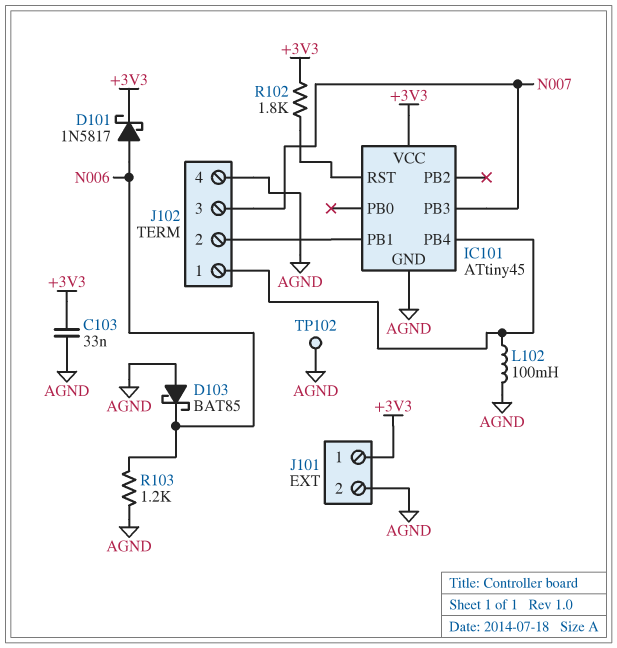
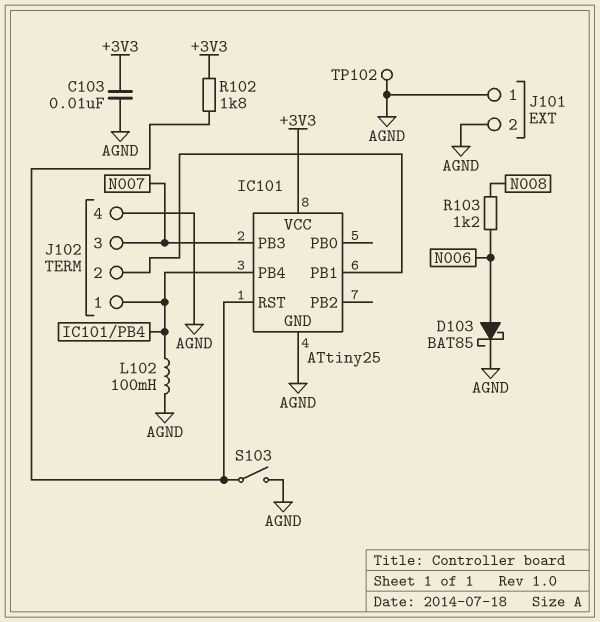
C103: 33nF (+3V3, AGND) -> 10nF (+3V3, AGND)
D101: schottky 1N5817 (A N006, K +3V3) -> none
D103: schottky BAT85 (A AGND, K N006) -> schottky BAT85 (A N006, K AGND)
IC101: ATtiny45 -> ATtiny25
J101 pin 1: +3V3 -> AGND
R103: 1.2k (AGND, N006) -> 1.2k (N006, N008)
S103: none -> switch (AGND, IC101/RST)

